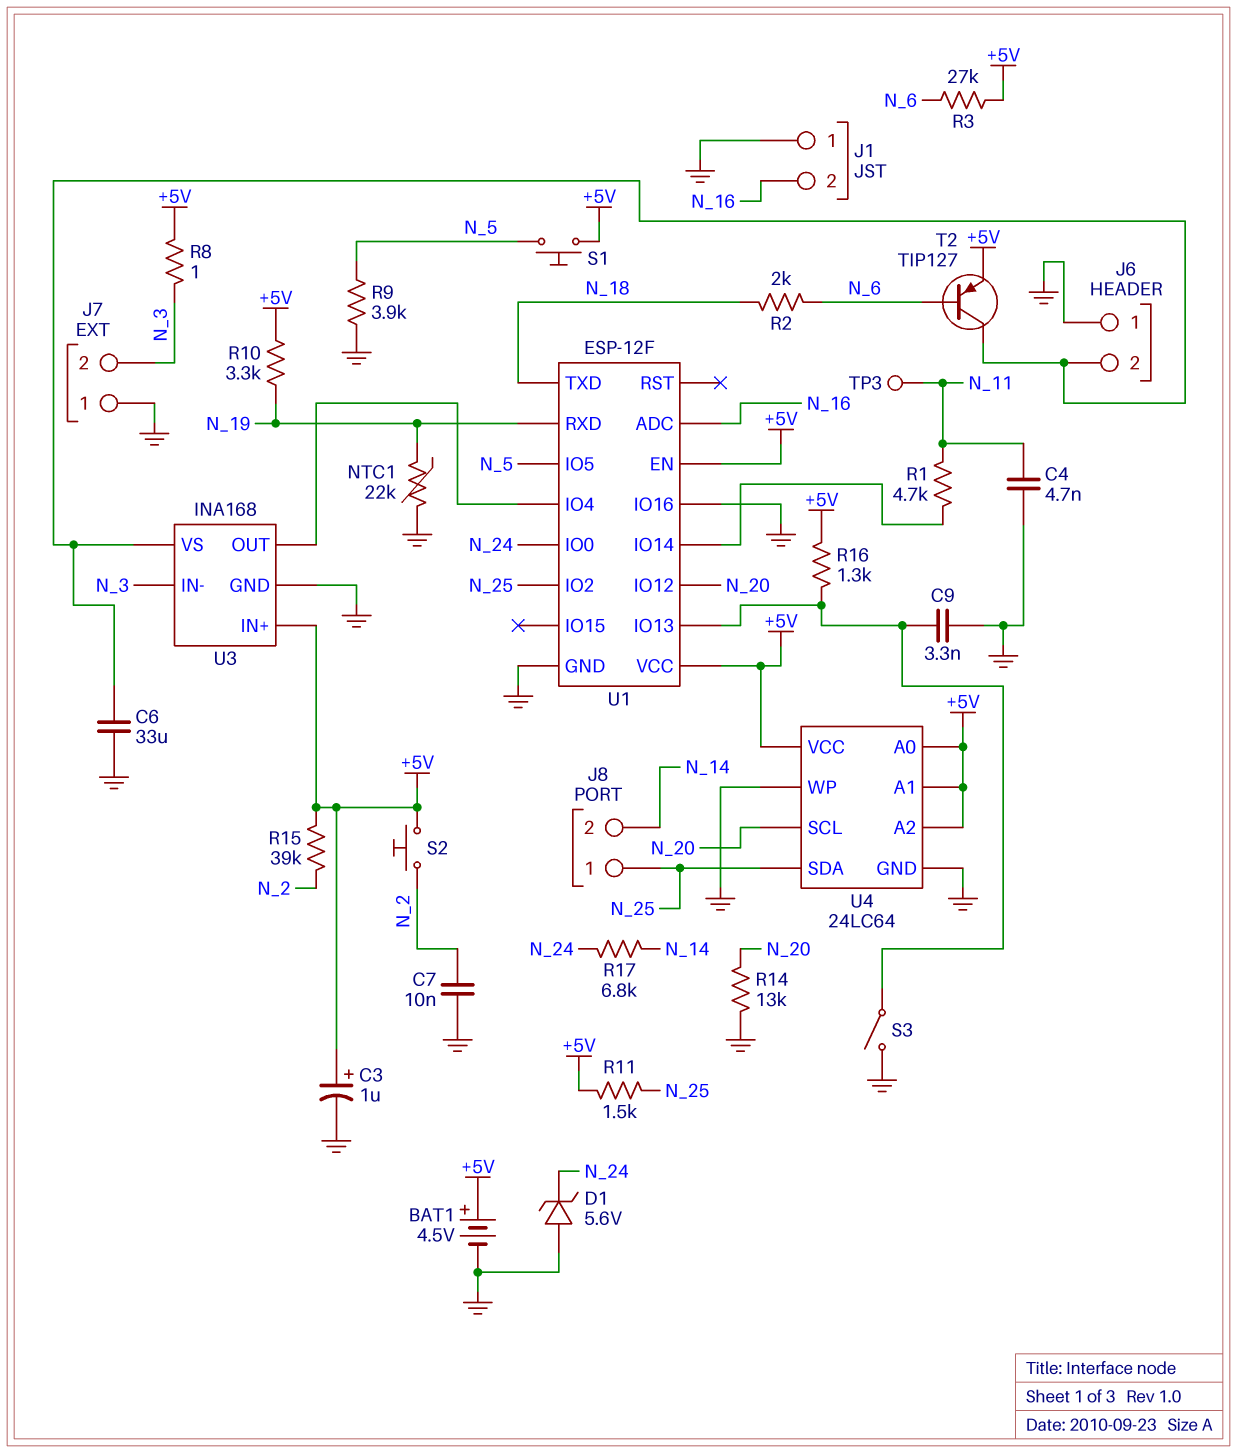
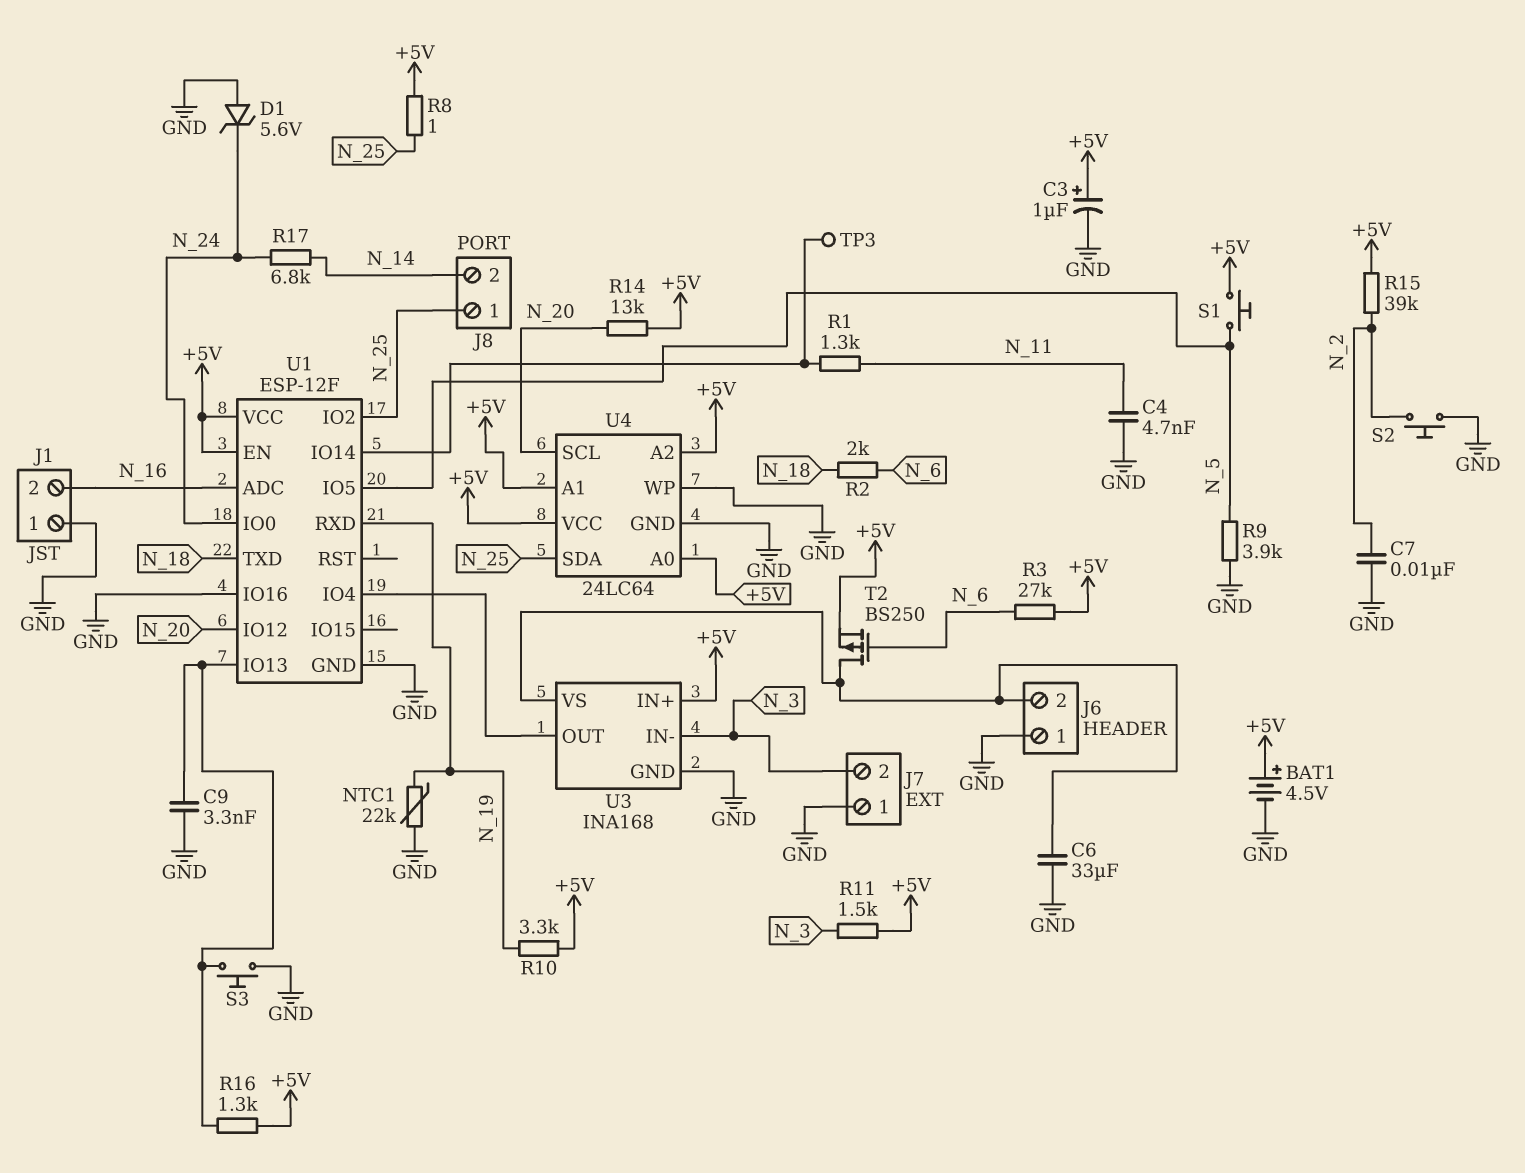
R1: 4.7k (N_11, U1/IO14) -> 1.3k (N_11, U1/IO14)
R8: 1 (+5V, N_3) -> 1 (+5V, N_25)
R11: 1.5k (+5V, N_25) -> 1.5k (+5V, N_3)
R14: 13k (GND, N_20) -> 13k (+5V, N_20)
S2: button (+5V, N_2) -> button (GND, N_2)
S3: switch (GND, U1/IO13) -> button (GND, U1/IO13)
T2: PNP TIP127 (B N_6, C J6/2, E +5V) -> PMOS BS250 (G N_6, D J6/2, S +5V)
TP3: test point (N_11) -> test point (U1/IO14)

